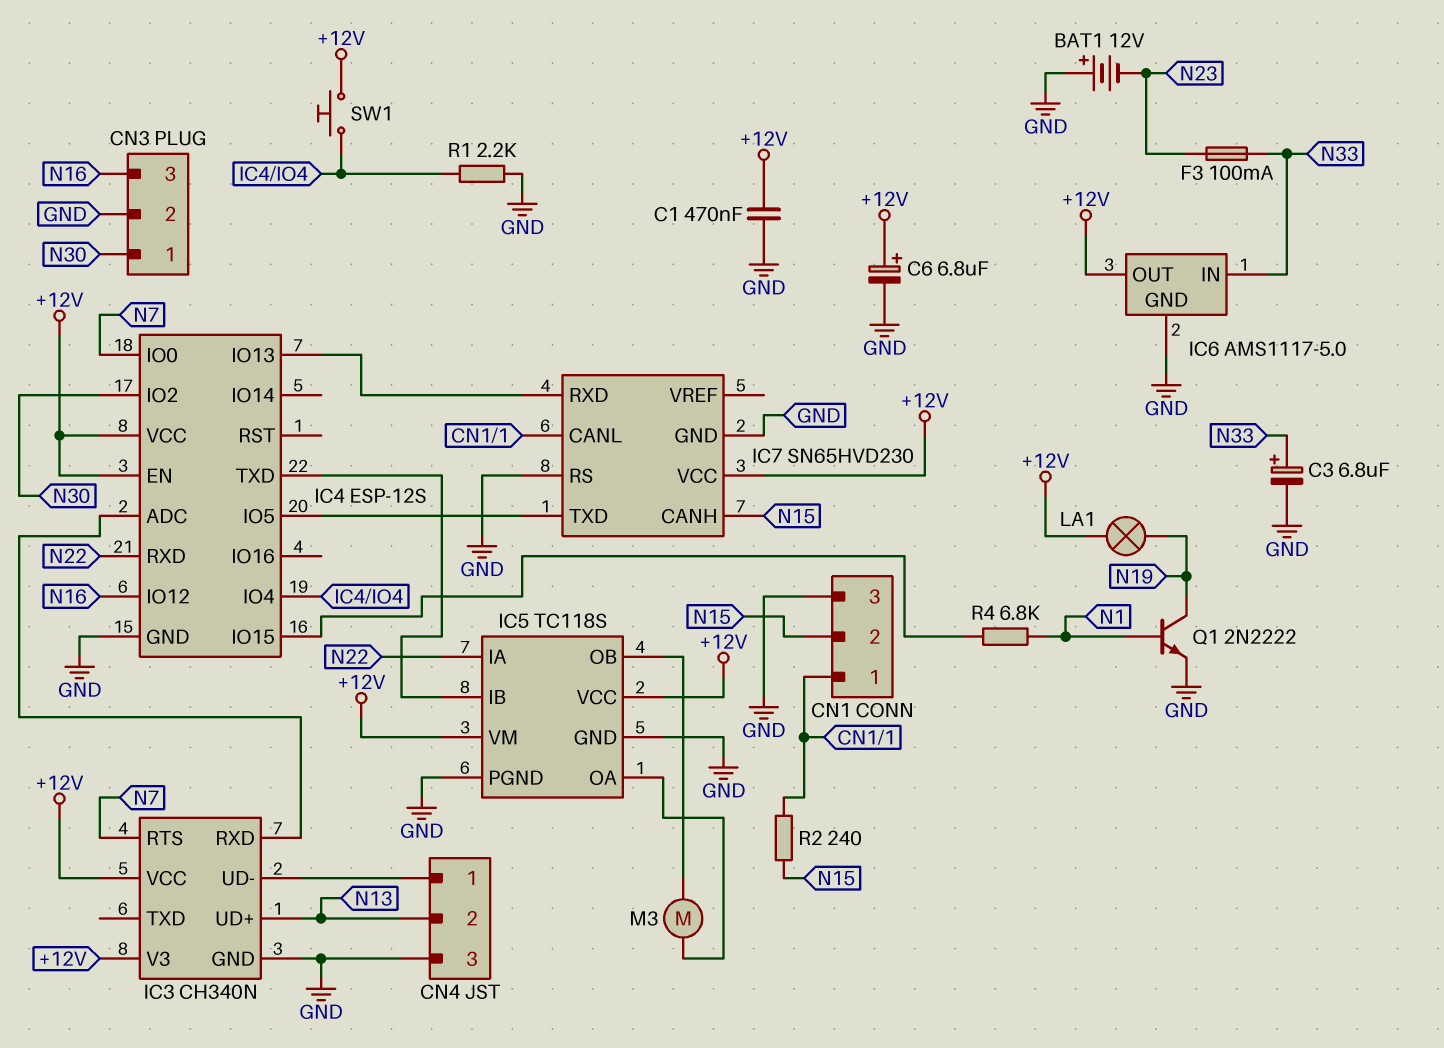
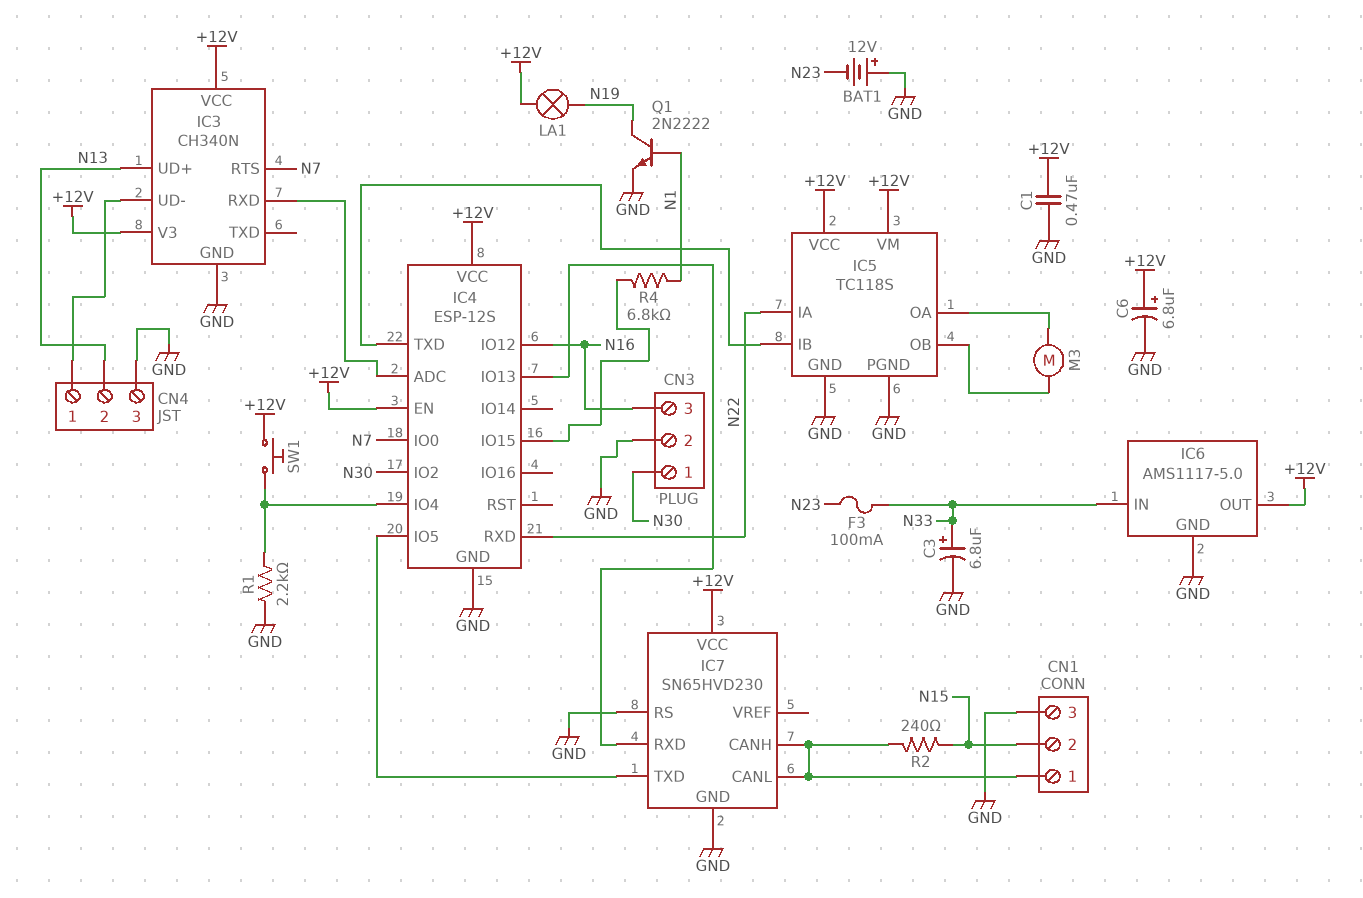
IC7 pin CANH: N15 -> CN1/1

